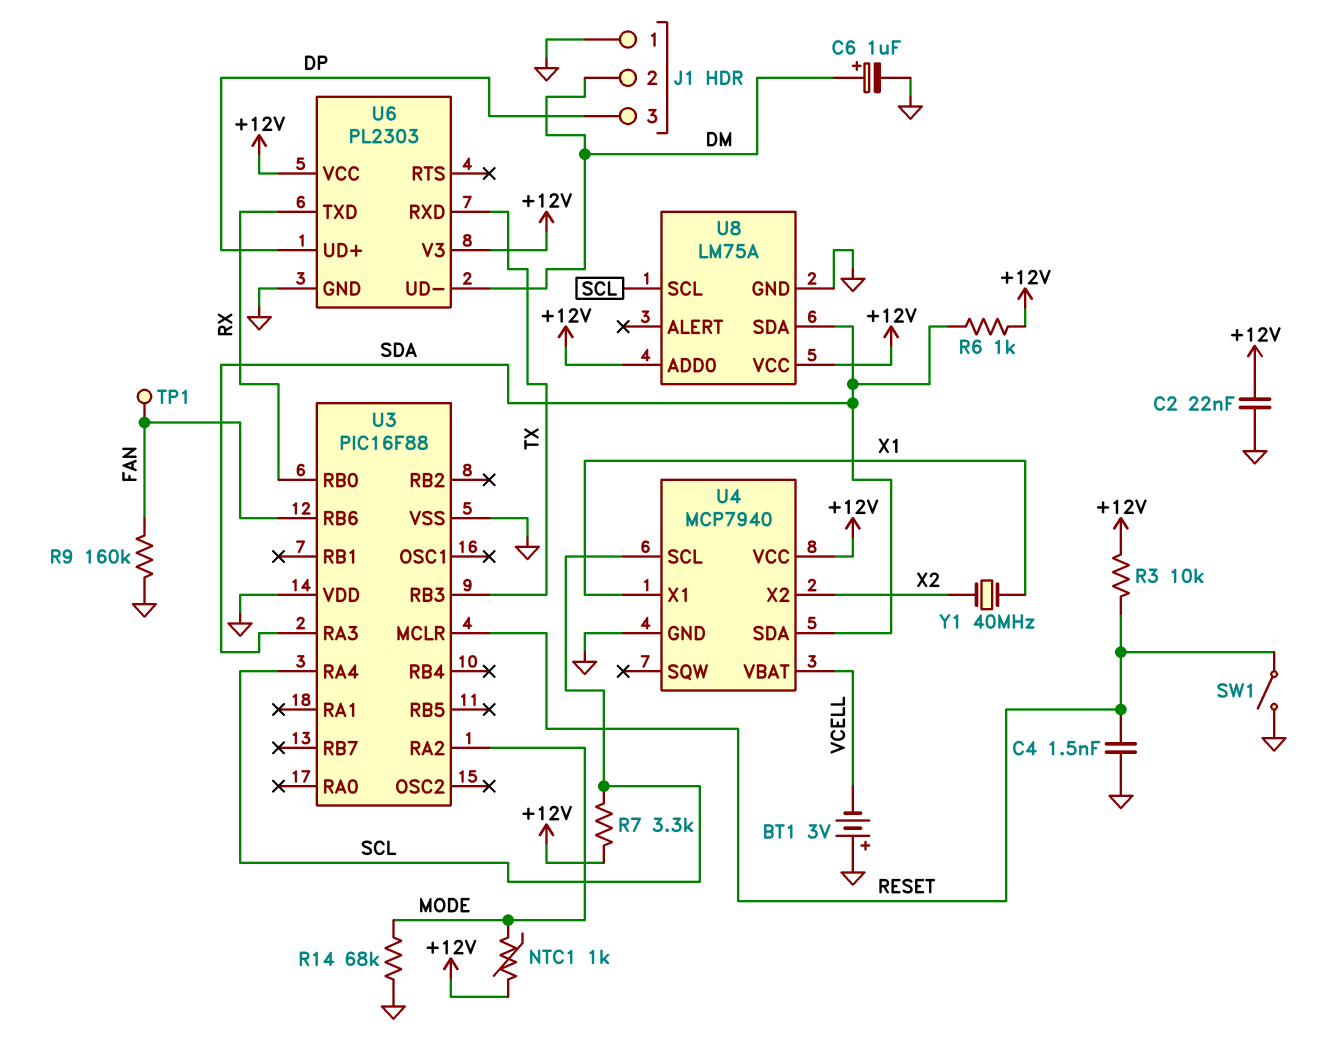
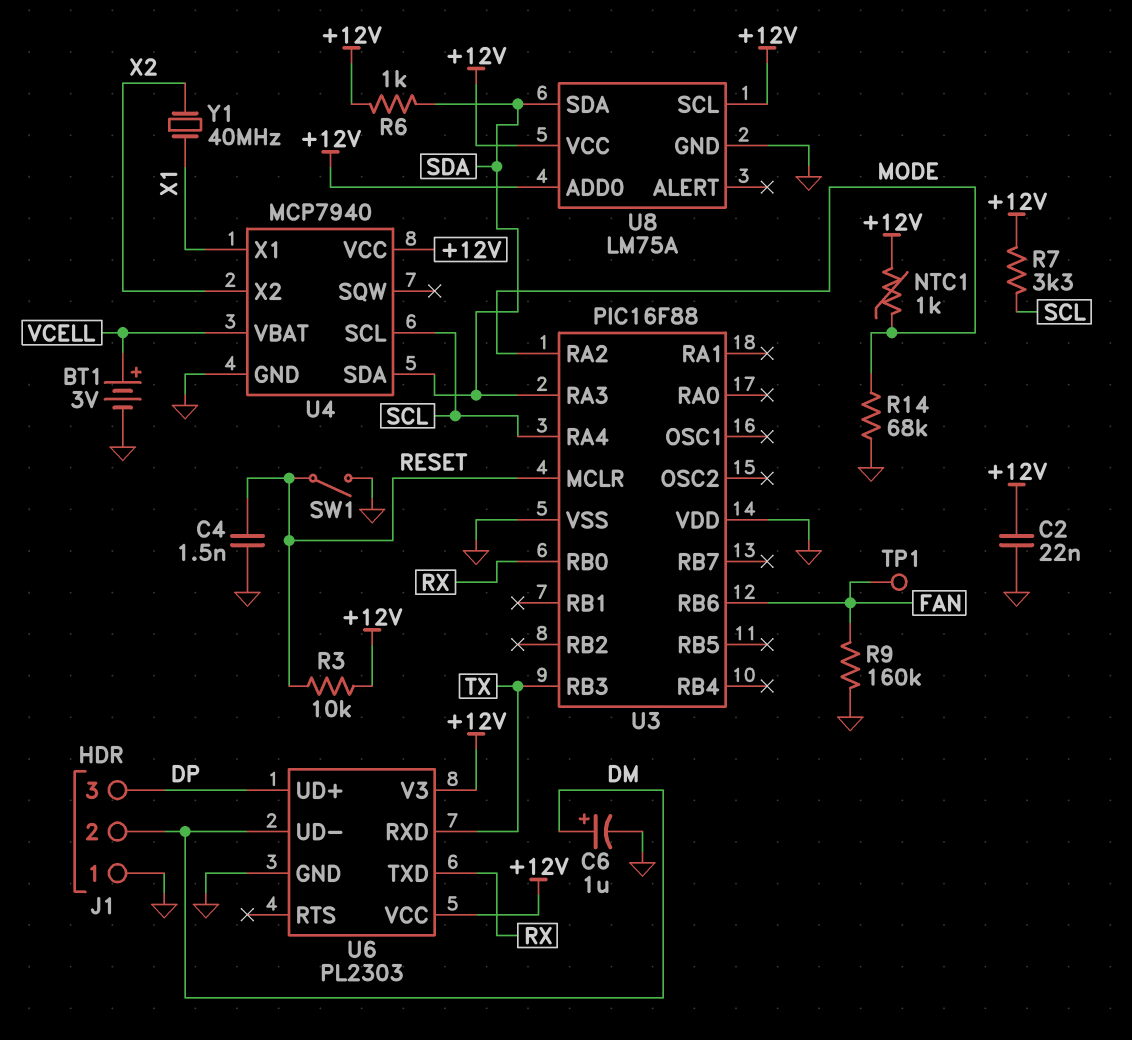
BT1: 3V (plus GND, minus VCELL) -> 3V (plus VCELL, minus GND)
U8 pin SCL: SCL -> +12V

